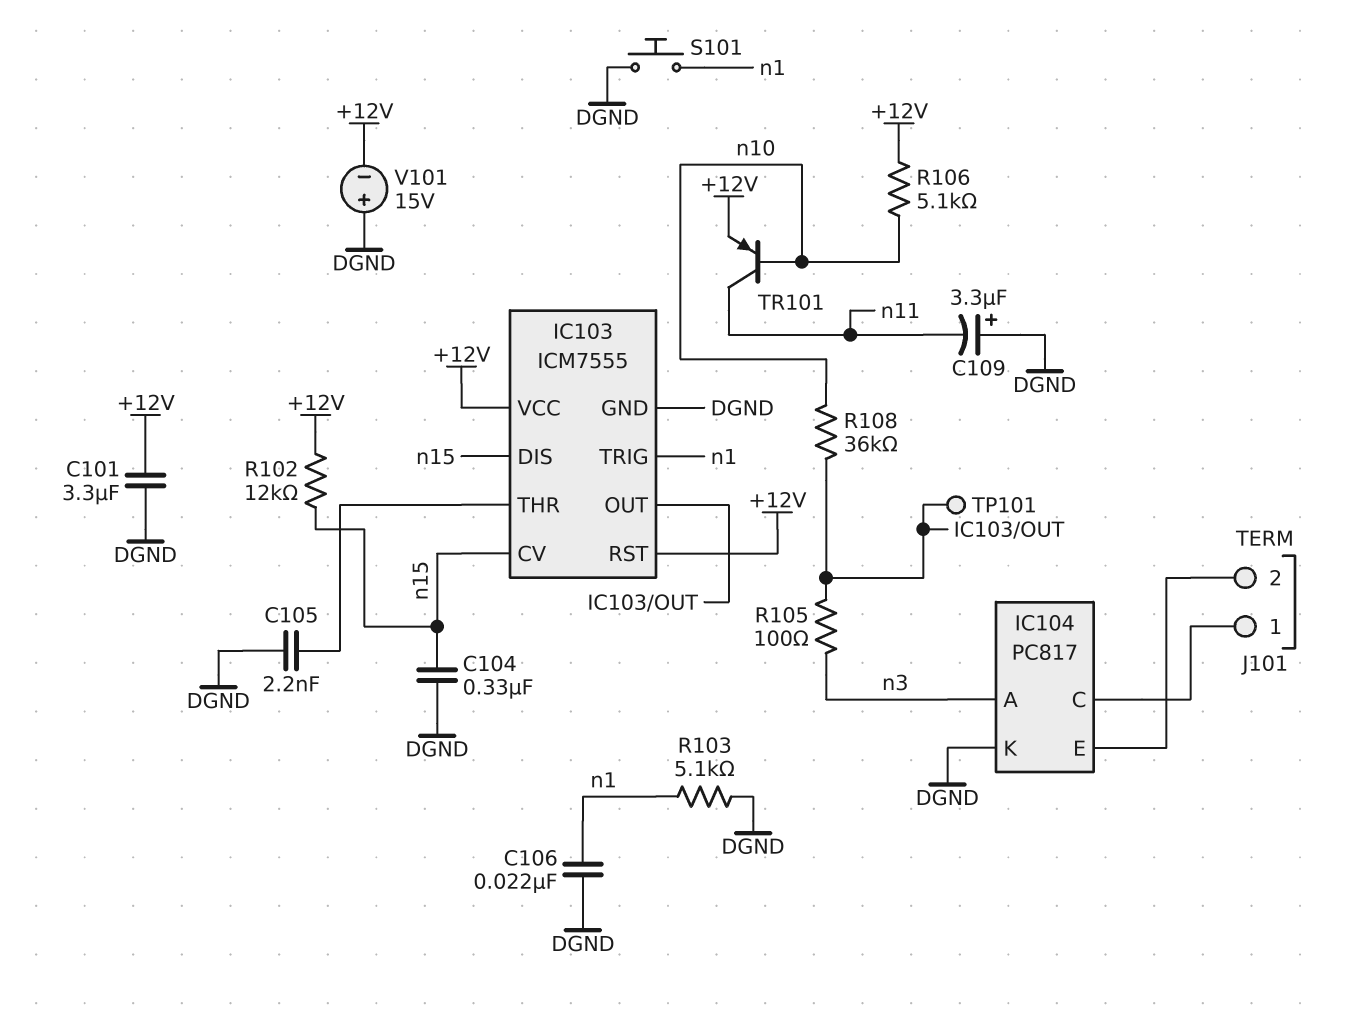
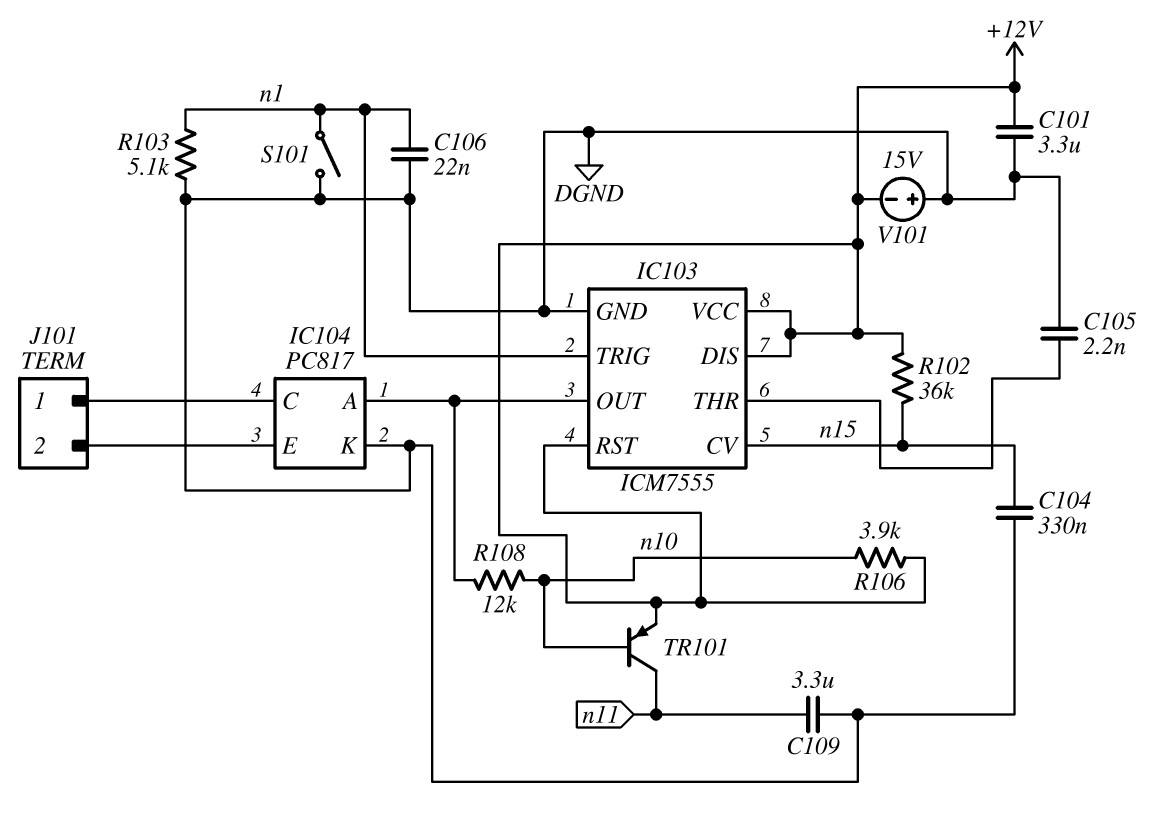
C109: 3.3uF (plus DGND, minus n11) -> 3.3uF (DGND, n11)
IC103 pin DIS: n15 -> +12V
IC104 pin A: n3 -> IC103/OUT
R102: 12k (+12V, n15) -> 36k (+12V, n15)
R105: 100 (IC103/OUT, n3) -> none
R106: 5.1k (+12V, n10) -> 3.9k (+12V, n10)
R108: 36k (IC103/OUT, n10) -> 12k (IC103/OUT, n10)
S101: button (DGND, n1) -> switch (DGND, n1)
TP101: test point (IC103/OUT) -> none

